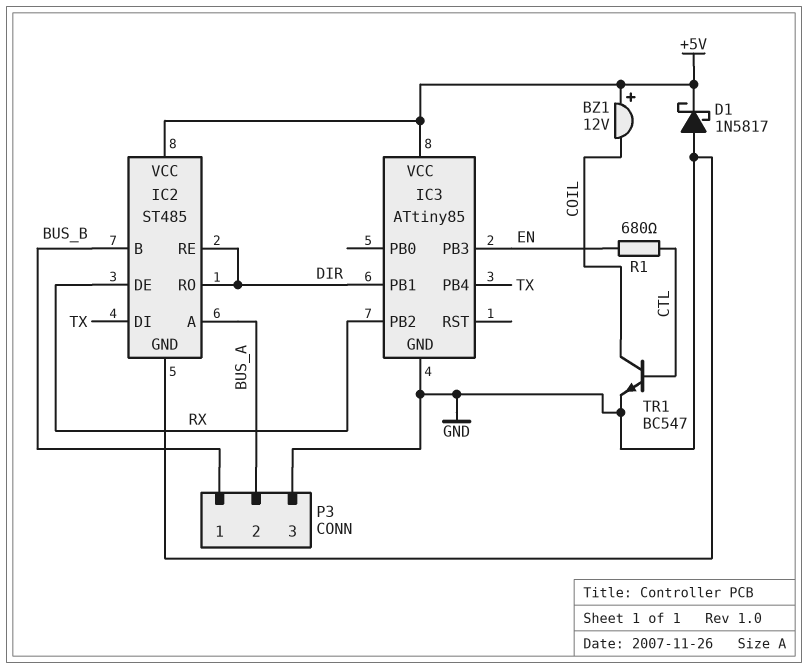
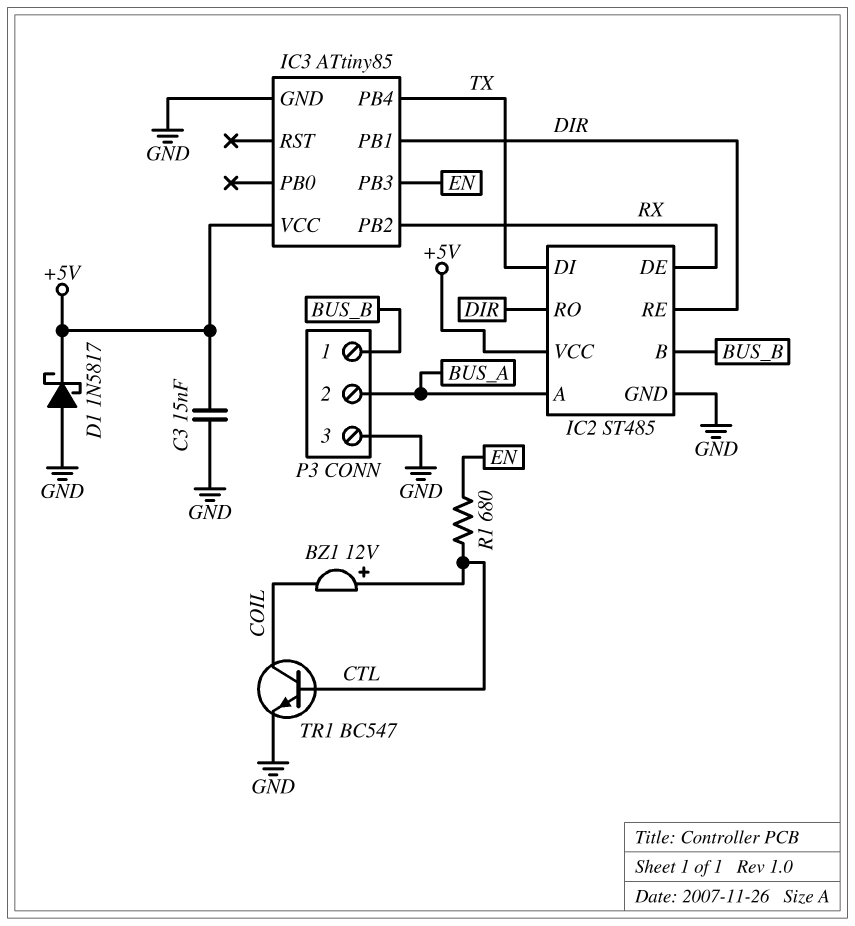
BZ1: buzzer 12V (plus +5V, minus COIL) -> buzzer 12V (plus CTL, minus COIL)
C3: none -> 15nF (+5V, GND)

